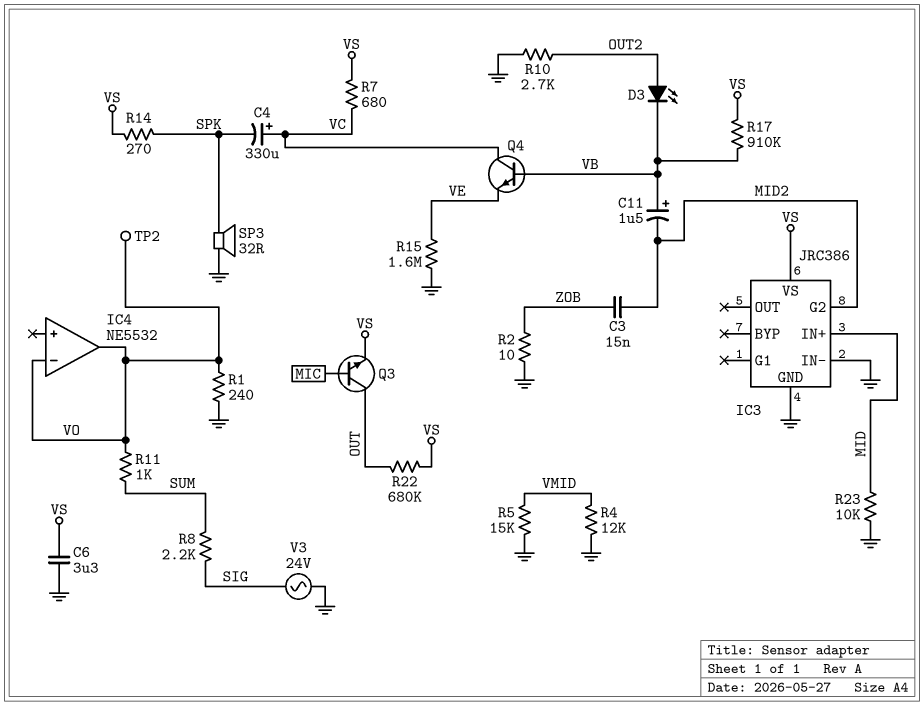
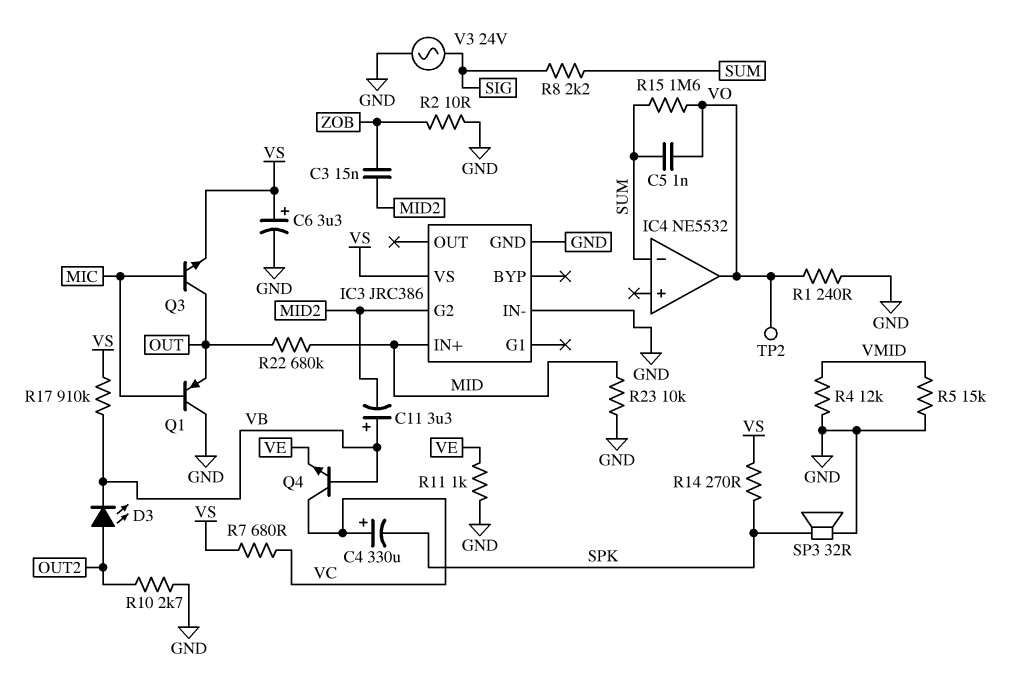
C5: none -> 1nF (SUM, VO)
C6: 3.3uF (GND, VS) -> 3.3uF (plus VS, minus GND)
C11: 1.5uF (plus VB, minus MID2) -> 3.3uF (plus VB, minus MID2)
IC4 pin in-: VO -> SUM
Q1: none -> PNP (B MIC, C GND, E OUT)
R11: 1k (SUM, VO) -> 1k (GND, VE)
R15: 1.6M (GND, VE) -> 1.6M (SUM, VO)
R22: 680k (OUT, VS) -> 680k (MID, OUT)

